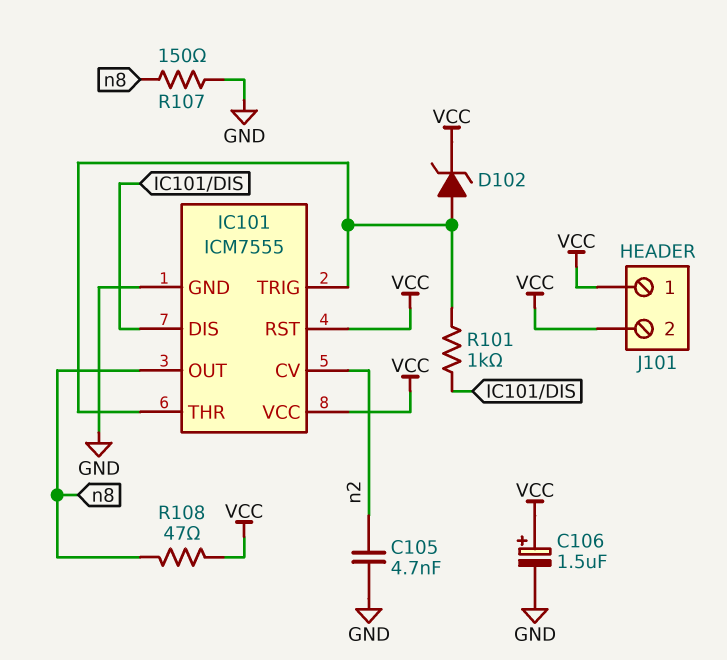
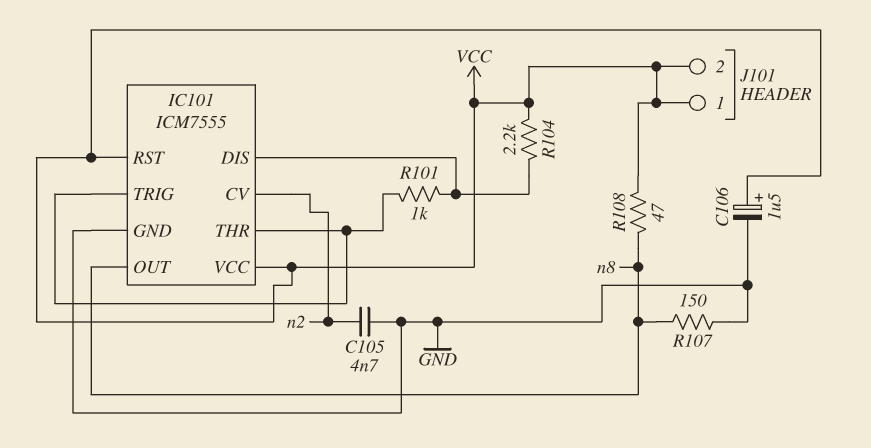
D102: zener (A IC101/THR, K VCC) -> none
R104: none -> 2.2k (IC101/DIS, VCC)

